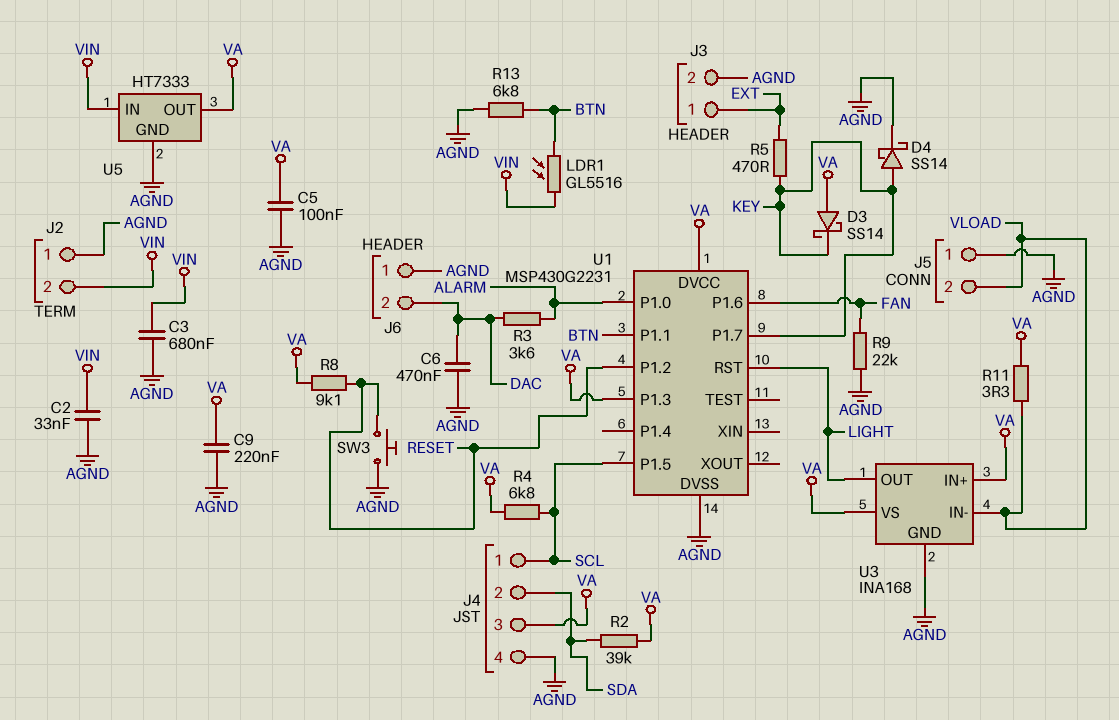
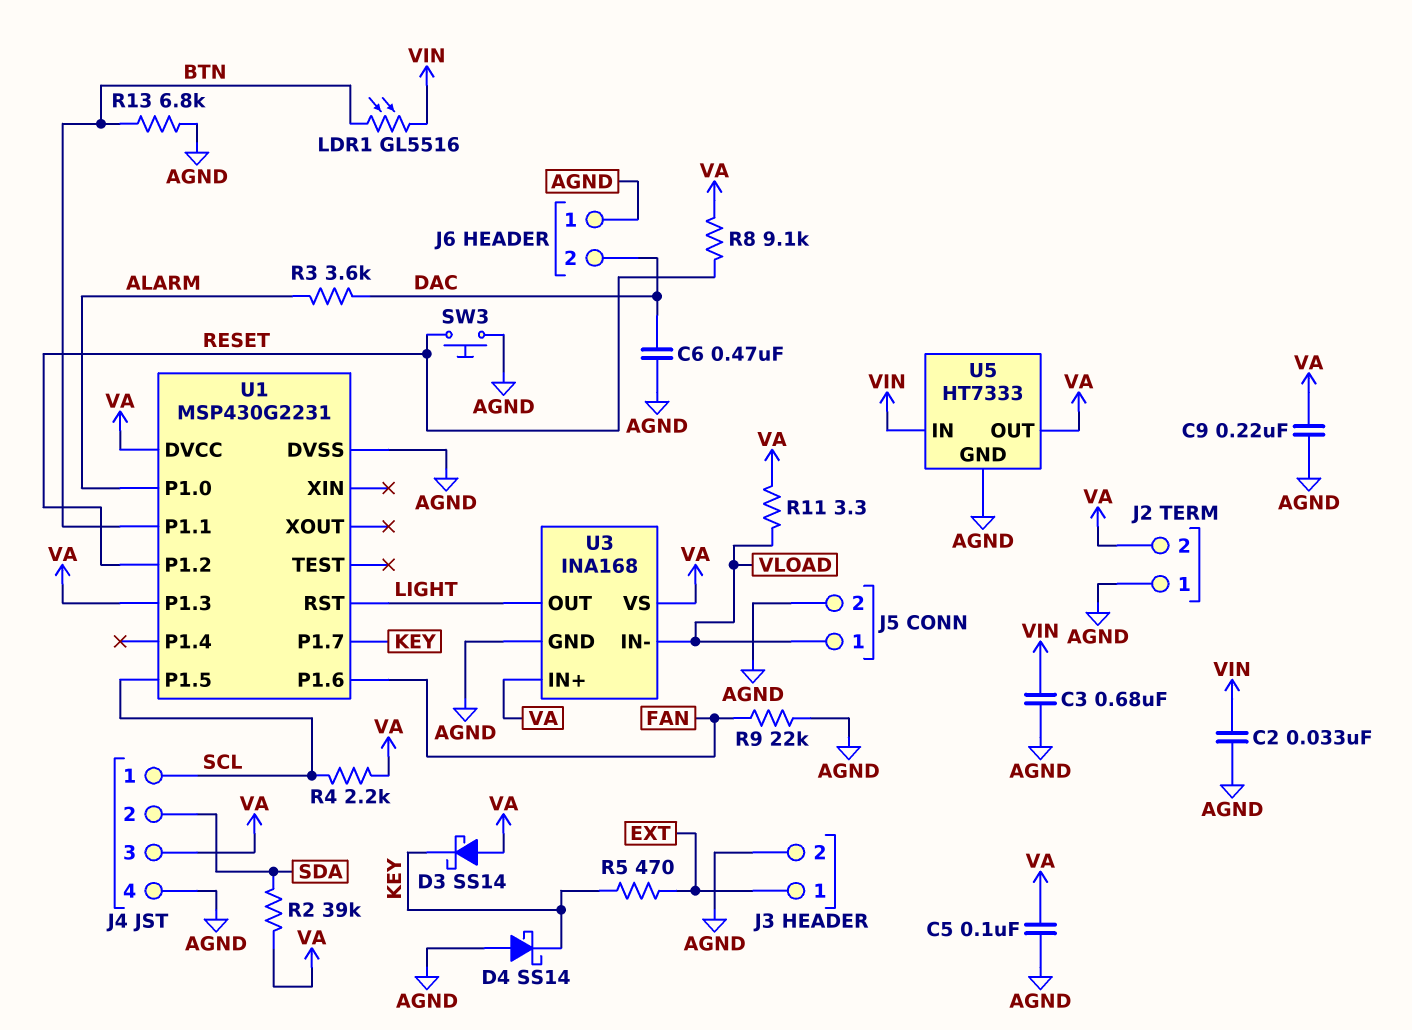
D4: schottky SS14 (A KEY, K AGND) -> schottky SS14 (A AGND, K KEY)
J2 pin 2: VIN -> VA
J5 pin 1: AGND -> VLOAD
J5 pin 2: VLOAD -> AGND
R4: 6.8k (SCL, VA) -> 2.2k (SCL, VA)

